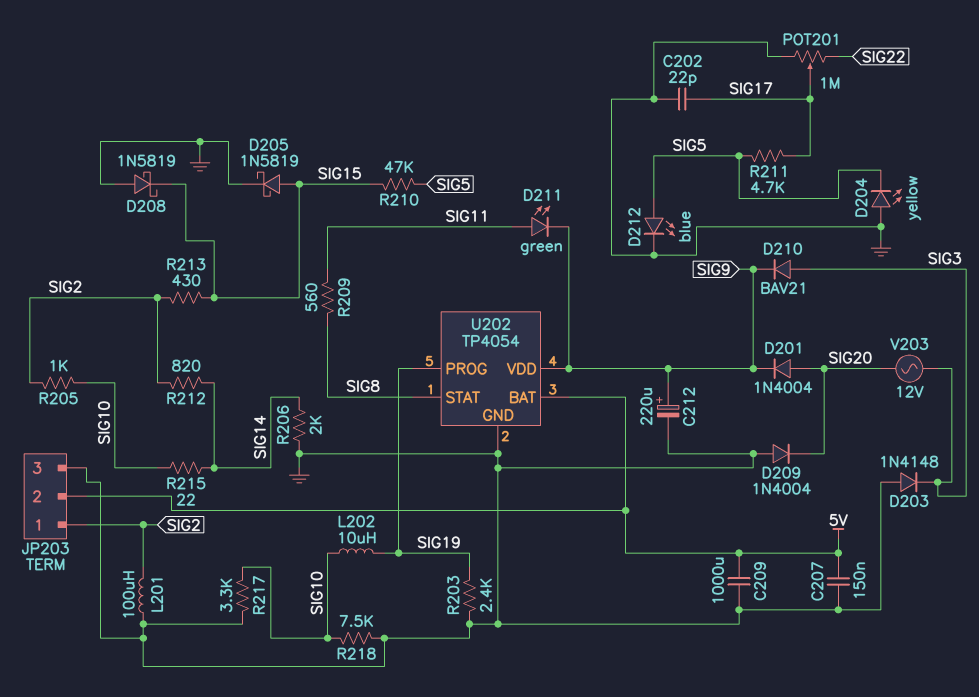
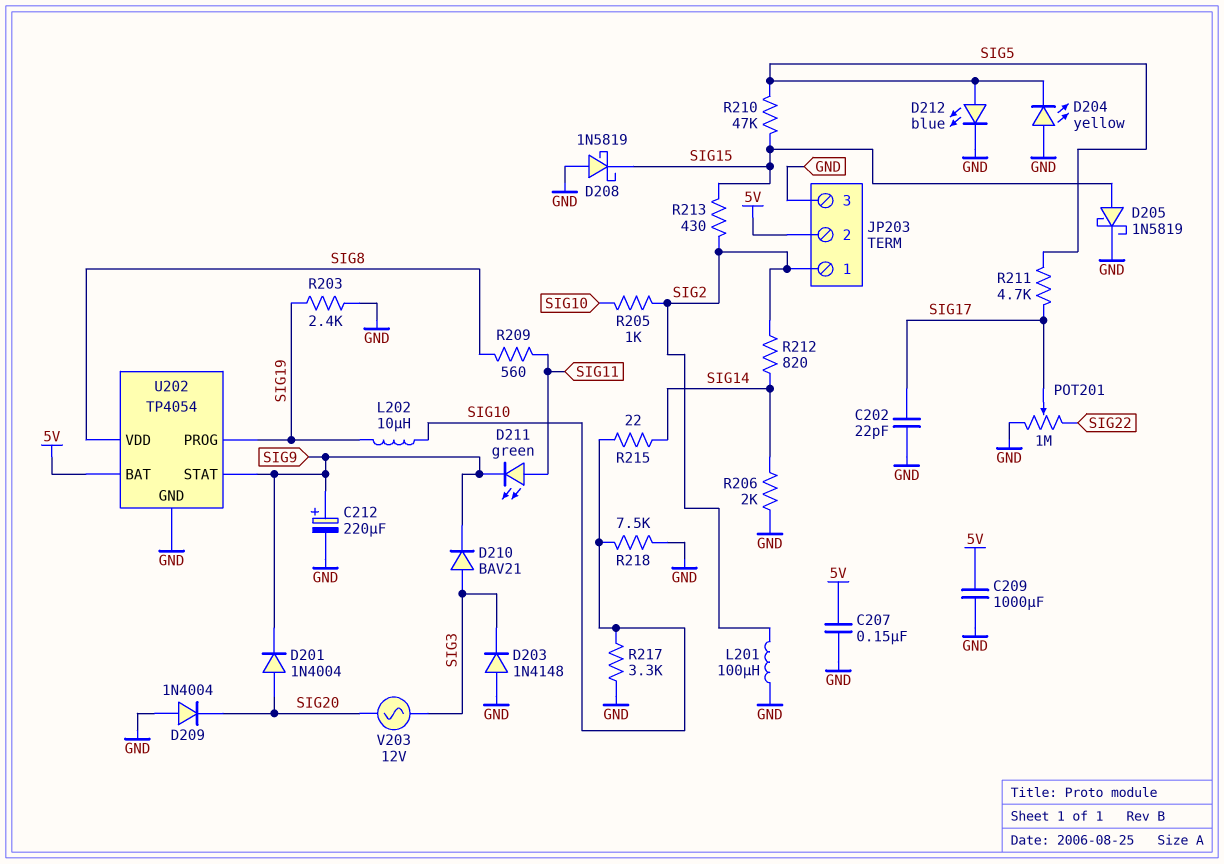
U202 pin STAT: SIG8 -> SIG9
U202 pin VDD: SIG9 -> SIG8

